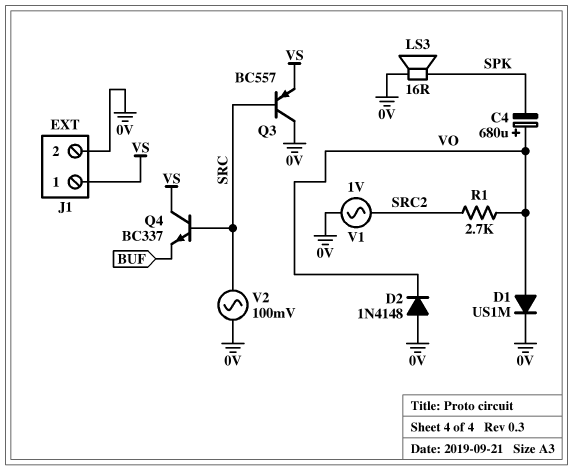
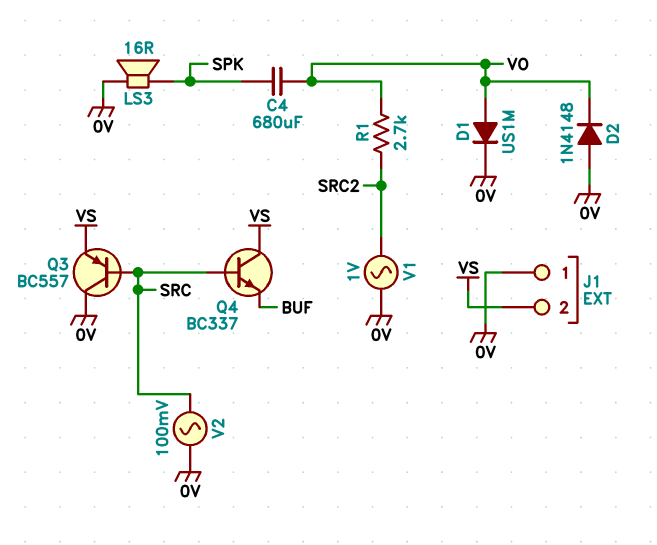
C4: 680uF (plus VO, minus SPK) -> 680uF (SPK, VO)
J1 pin 1: VS -> 0V
J1 pin 2: 0V -> VS

